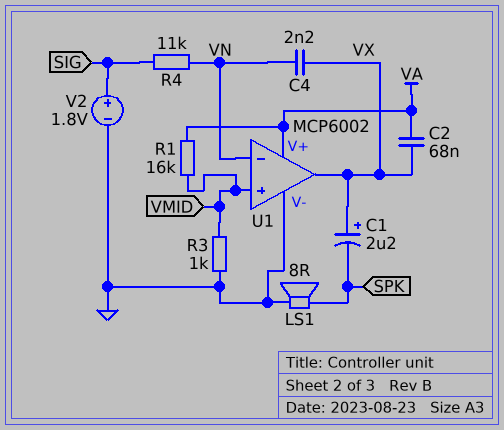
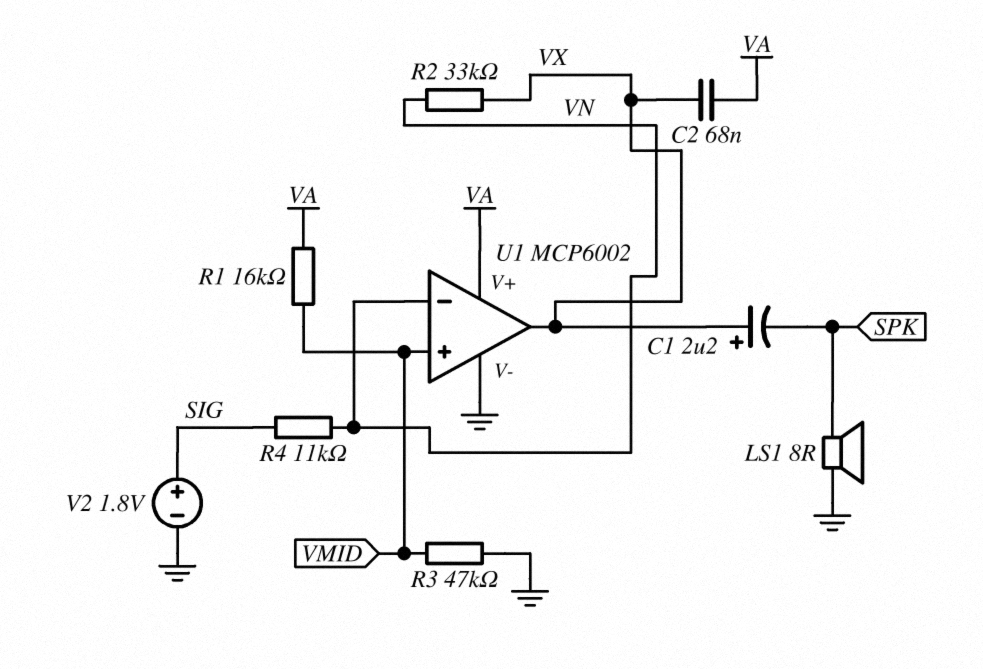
C4: 2.2nF (VN, VX) -> none
R2: none -> 33k (VN, VX)
R3: 1k (GND, VMID) -> 47k (GND, VMID)

